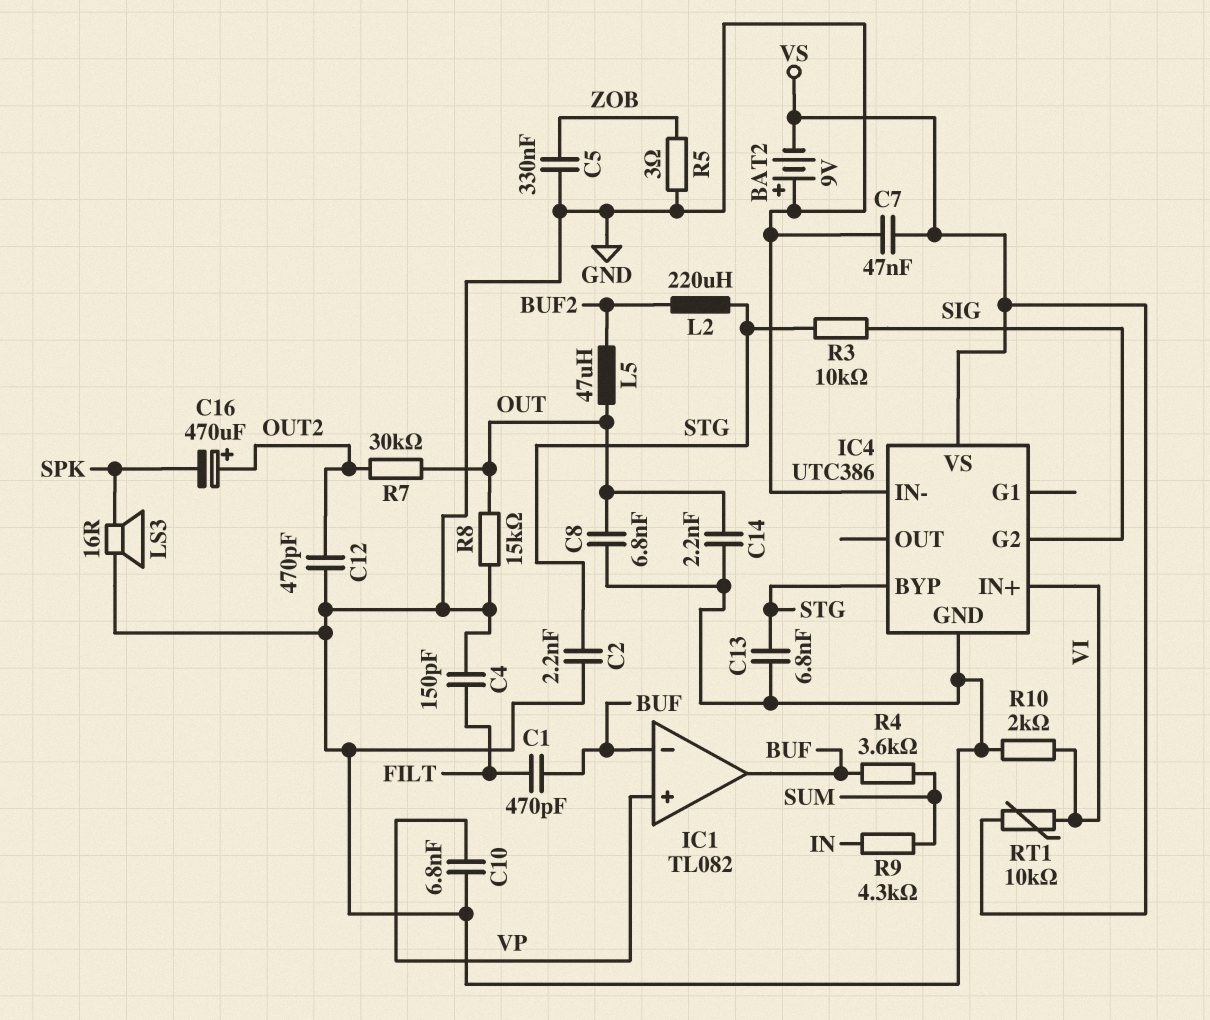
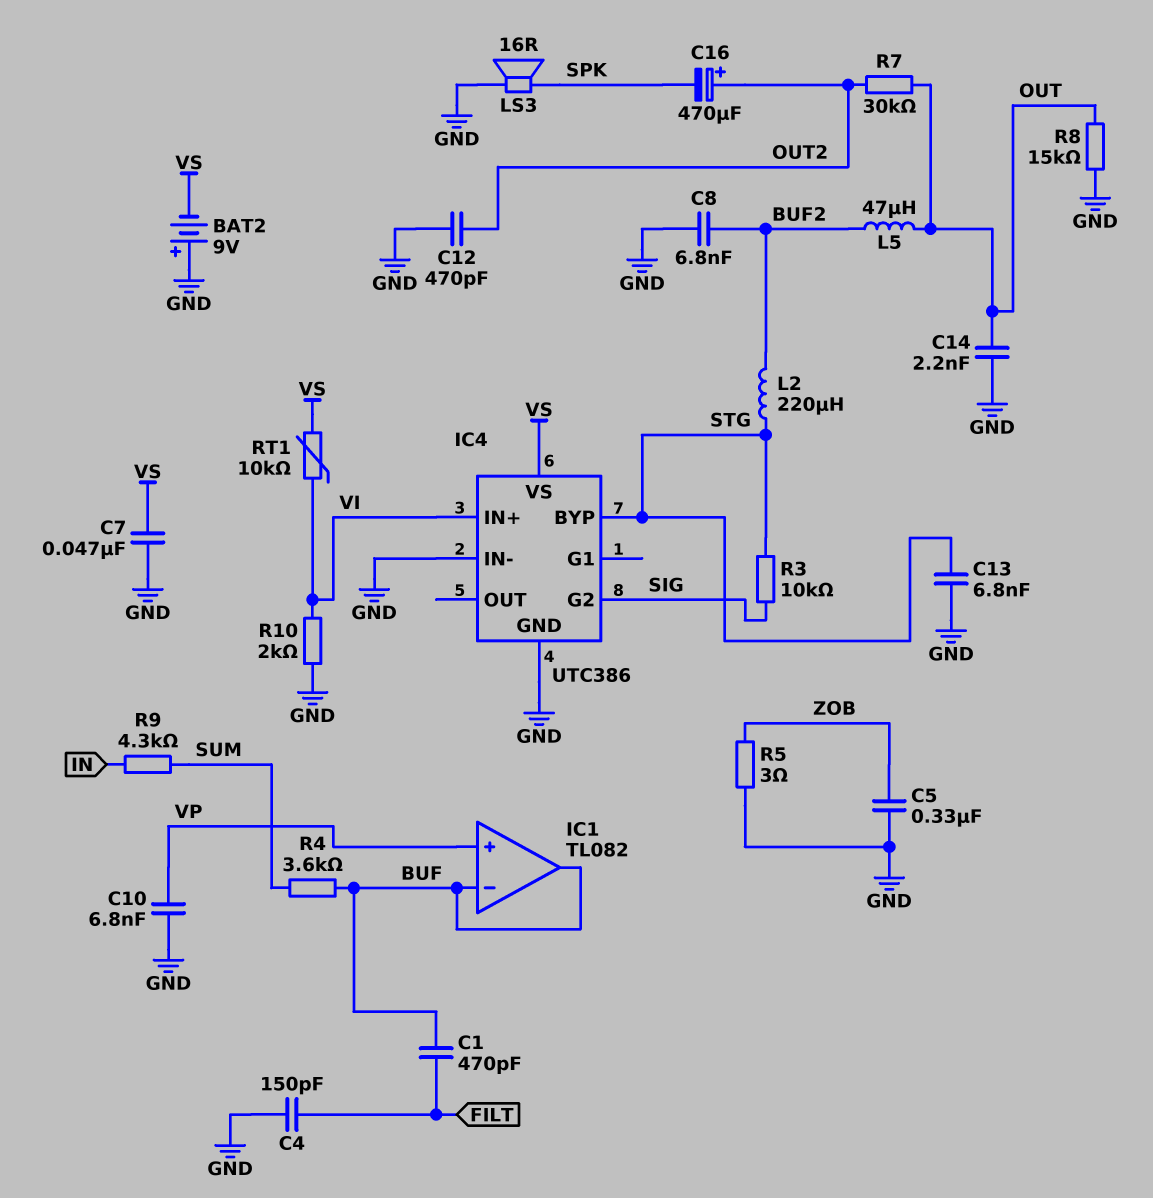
C2: 2.2nF (GND, STG) -> none
C8: 6.8nF (GND, OUT) -> 6.8nF (BUF2, GND)

